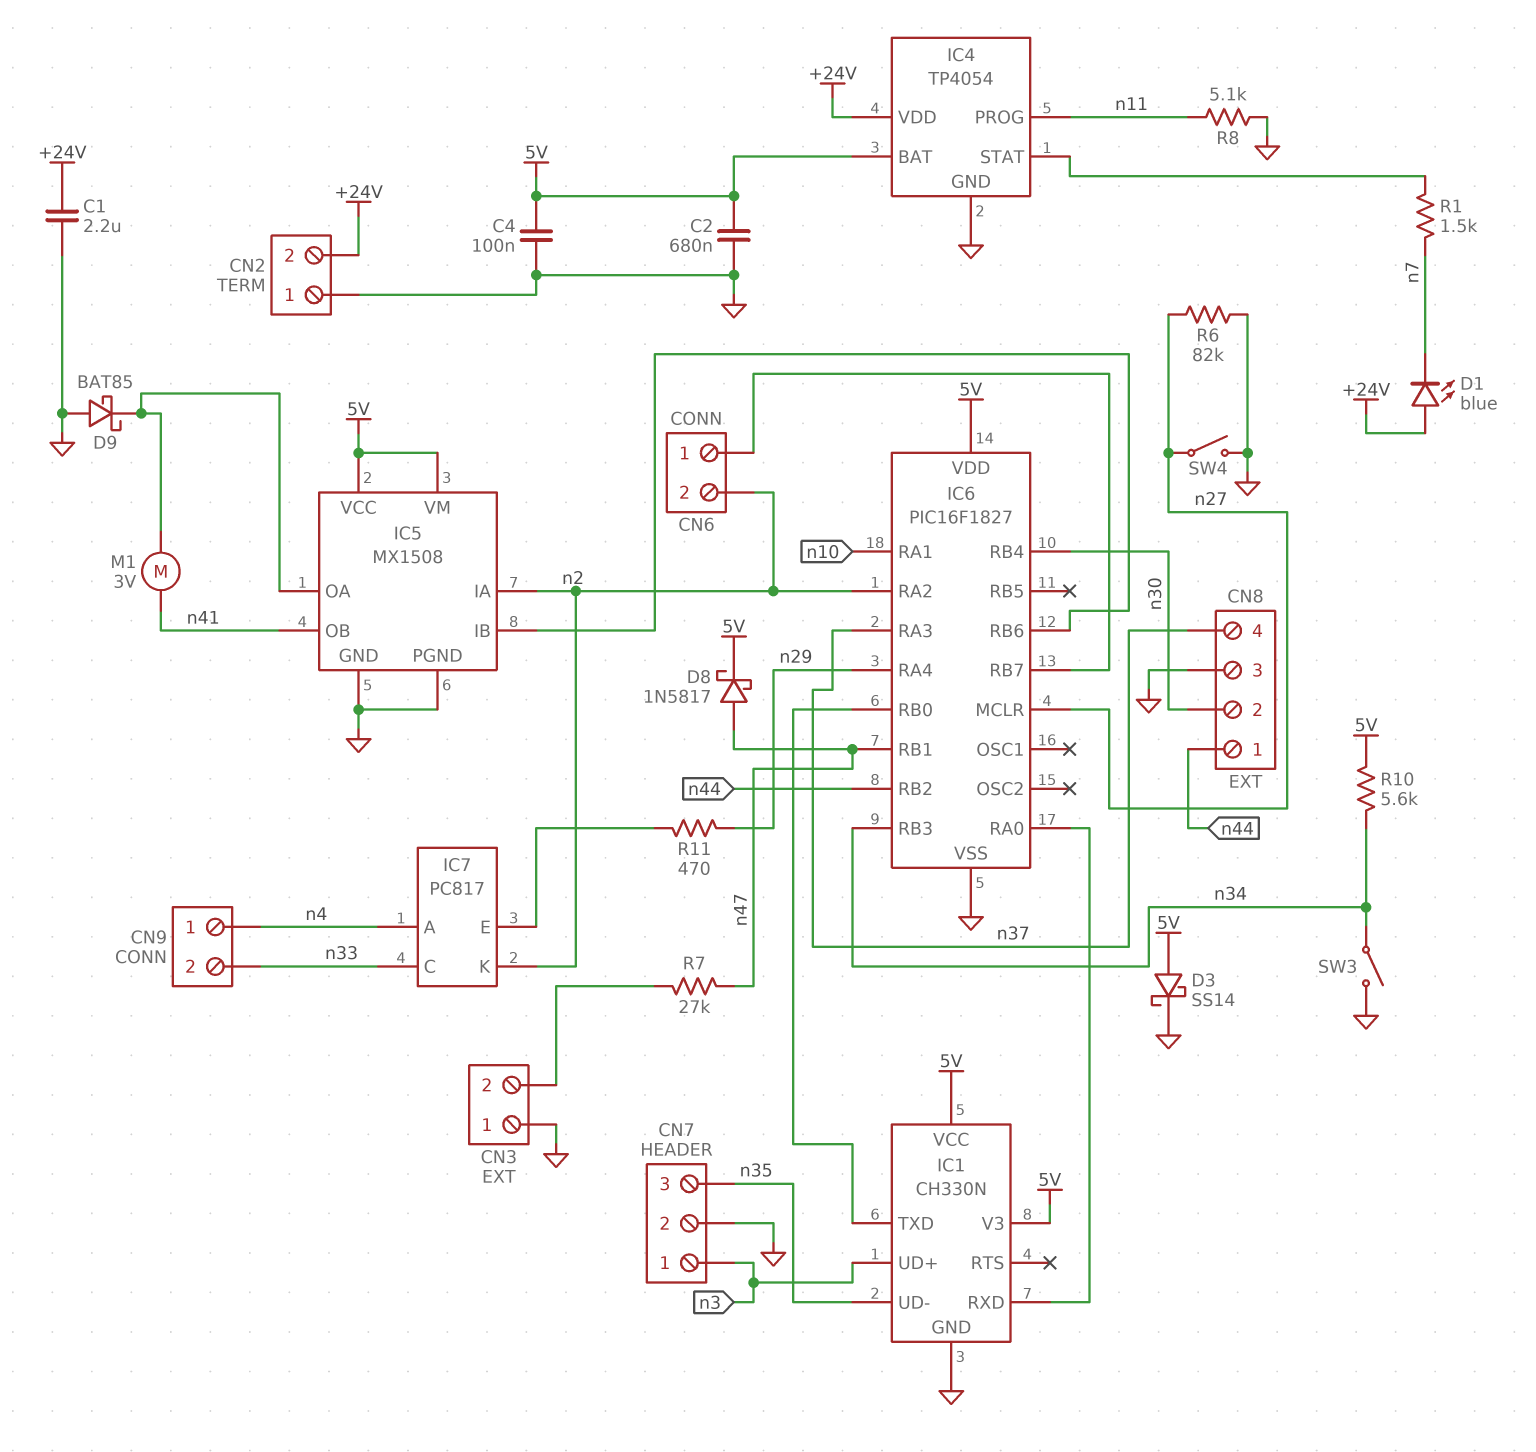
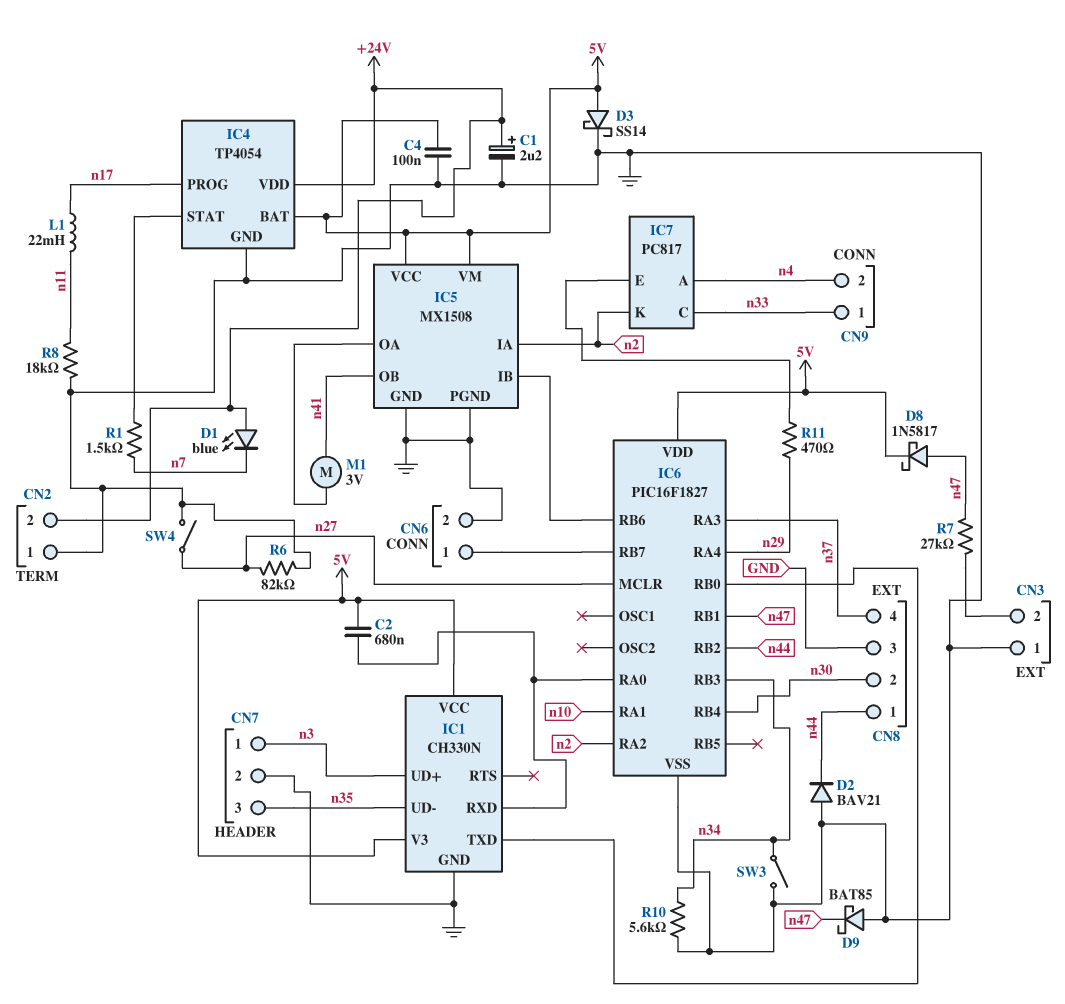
C1: 2.2uF (+24V, GND) -> 2.2uF (plus +24V, minus GND)
C2: 680nF (5V, GND) -> 680nF (5V, IC1/RXD)
CN6 pin 2: n2 -> GND
CN9 pin 1: n4 -> n33
CN9 pin 2: n33 -> n4
D2: none -> diode BAV21 (A GND, K n44)
D9: schottky BAT85 (A GND, K IC5/OA) -> schottky BAT85 (A GND, K n47)
IC4 pin PROG: n11 -> n17
L1: none -> 22mH (n11, n17)
R8: 5.1k (GND, n11) -> 18k (GND, n11)
R10: 5.6k (5V, n34) -> 5.6k (GND, n34)

